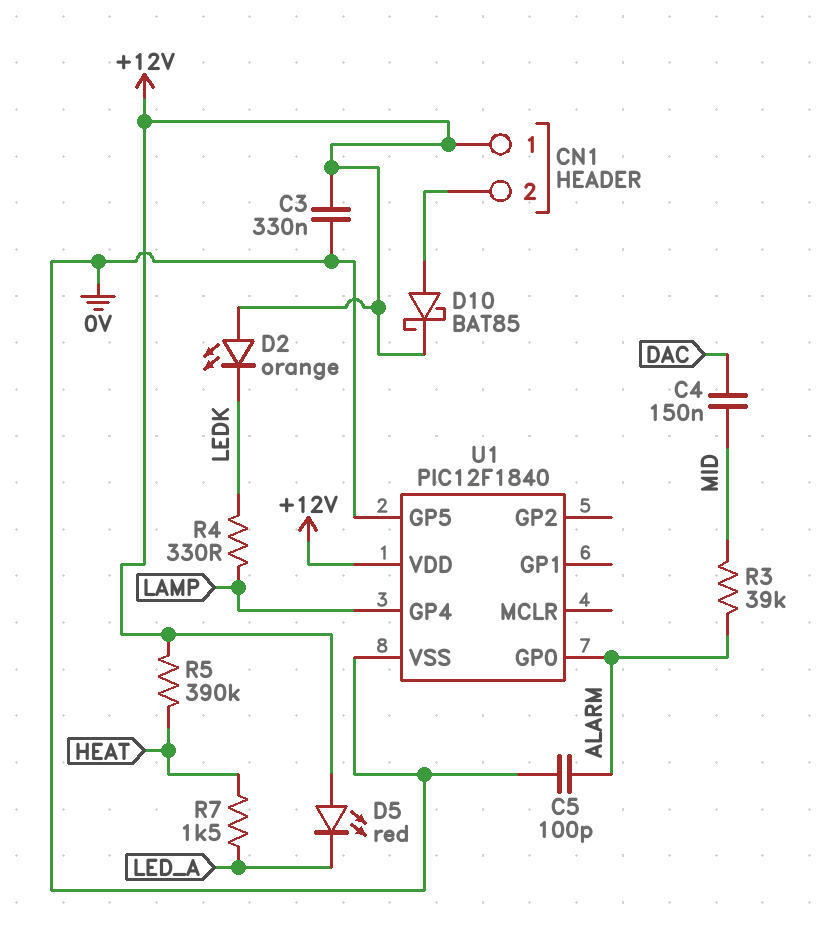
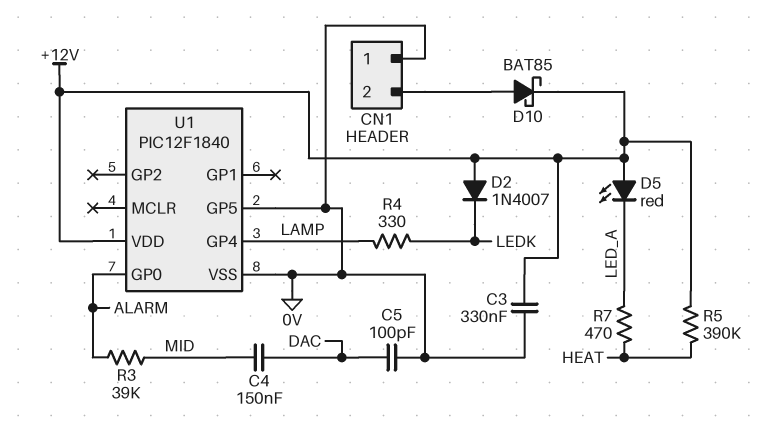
C5: 100pF (0V, ALARM) -> 100pF (0V, DAC)
CN1 pin 1: +12V -> 0V
D2: LED orange (A +12V, K LEDK) -> diode 1N4007 (A +12V, K LEDK)
R7: 1.5k (HEAT, LED_A) -> 470 (HEAT, LED_A)

